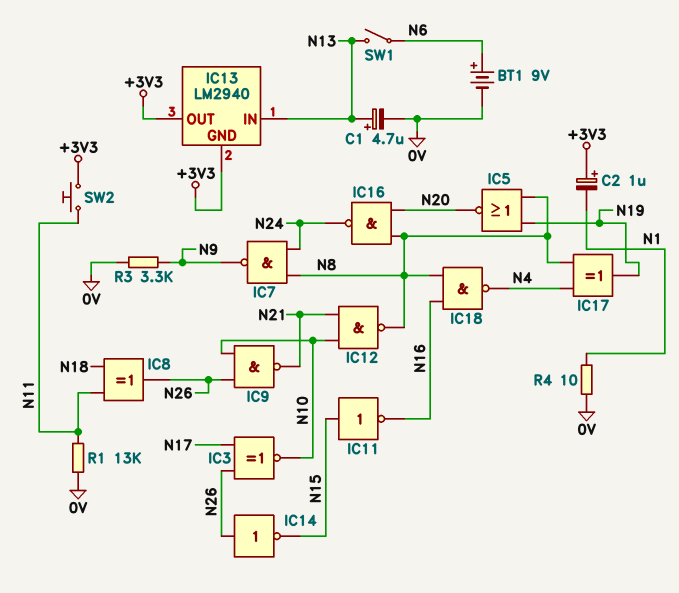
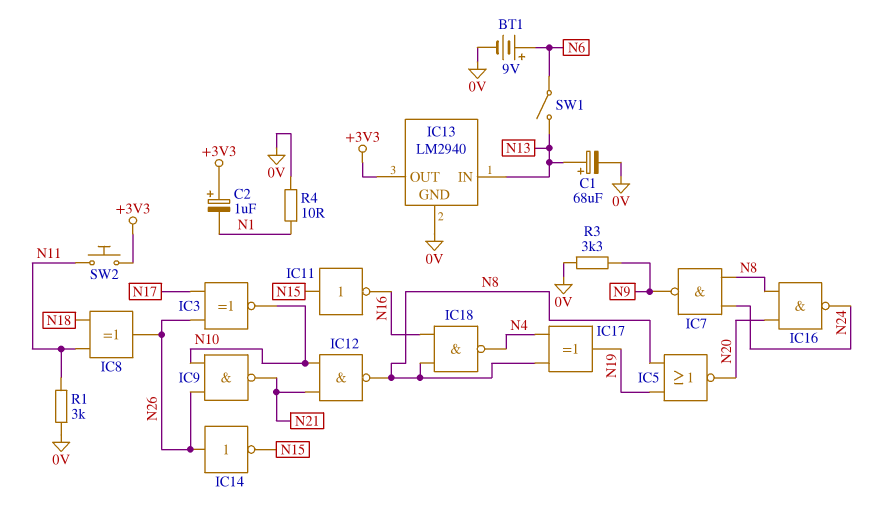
C1: 4.7uF (plus N13, minus 0V) -> 68uF (plus N13, minus 0V)
IC13 pin GND: +3V3 -> 0V
R1: 13k (0V, N11) -> 3k (0V, N11)

